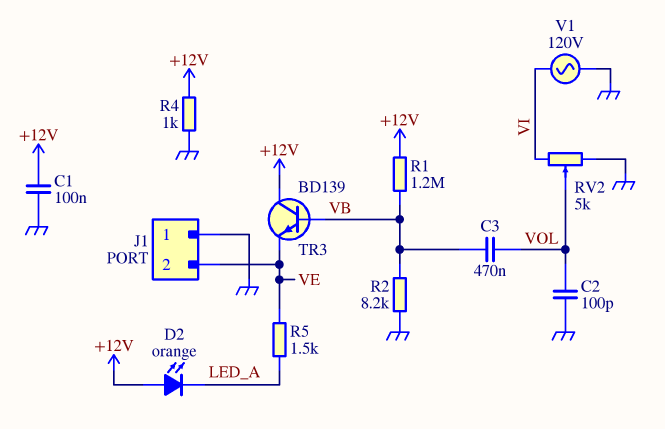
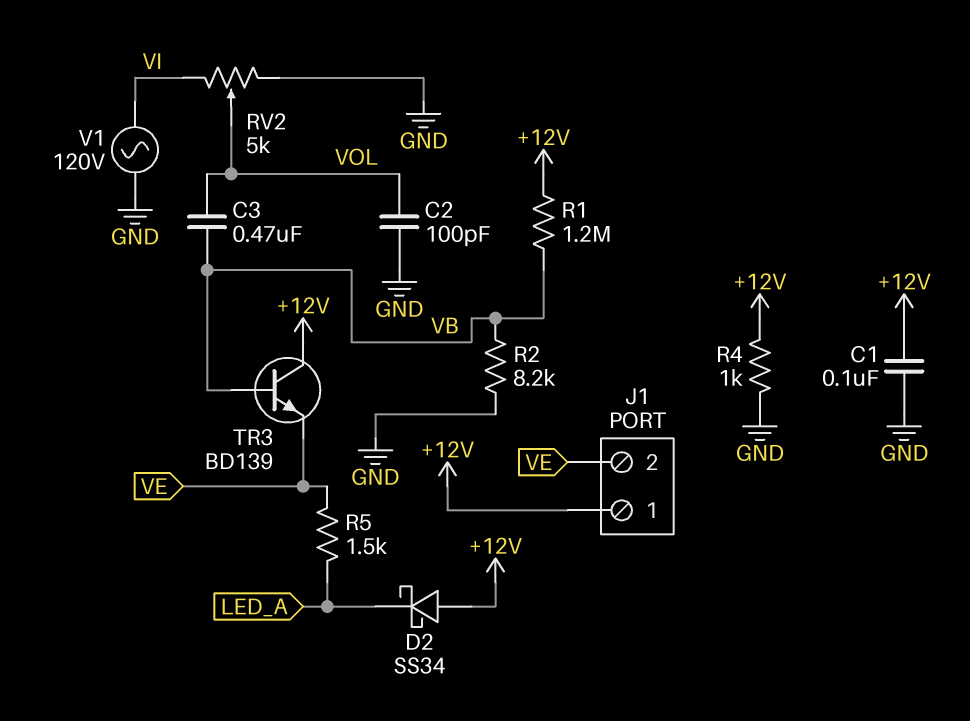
D2: LED orange (A +12V, K LED_A) -> schottky SS34 (A +12V, K LED_A)
J1 pin 1: GND -> +12V

